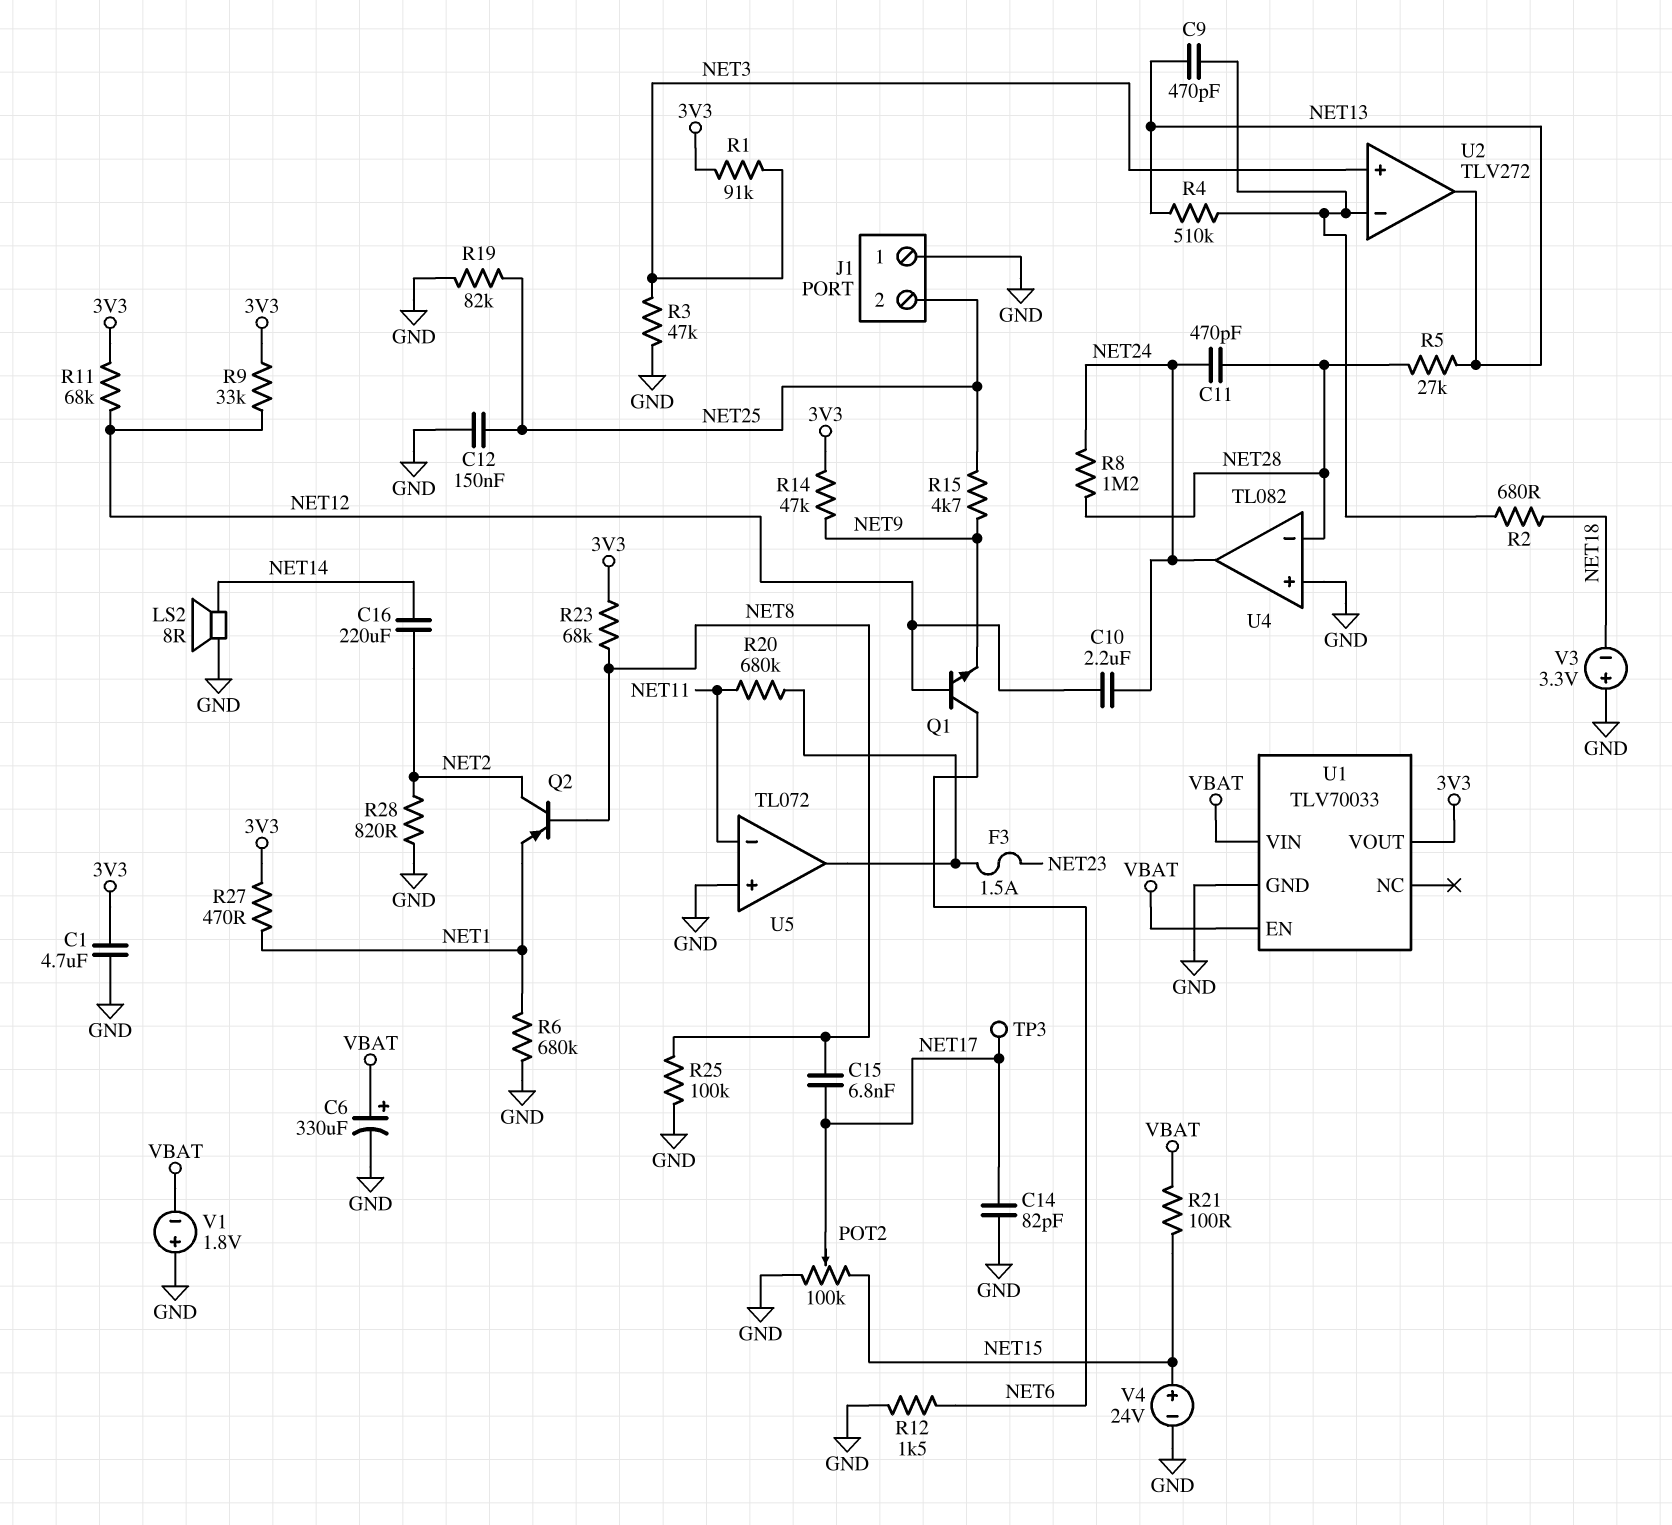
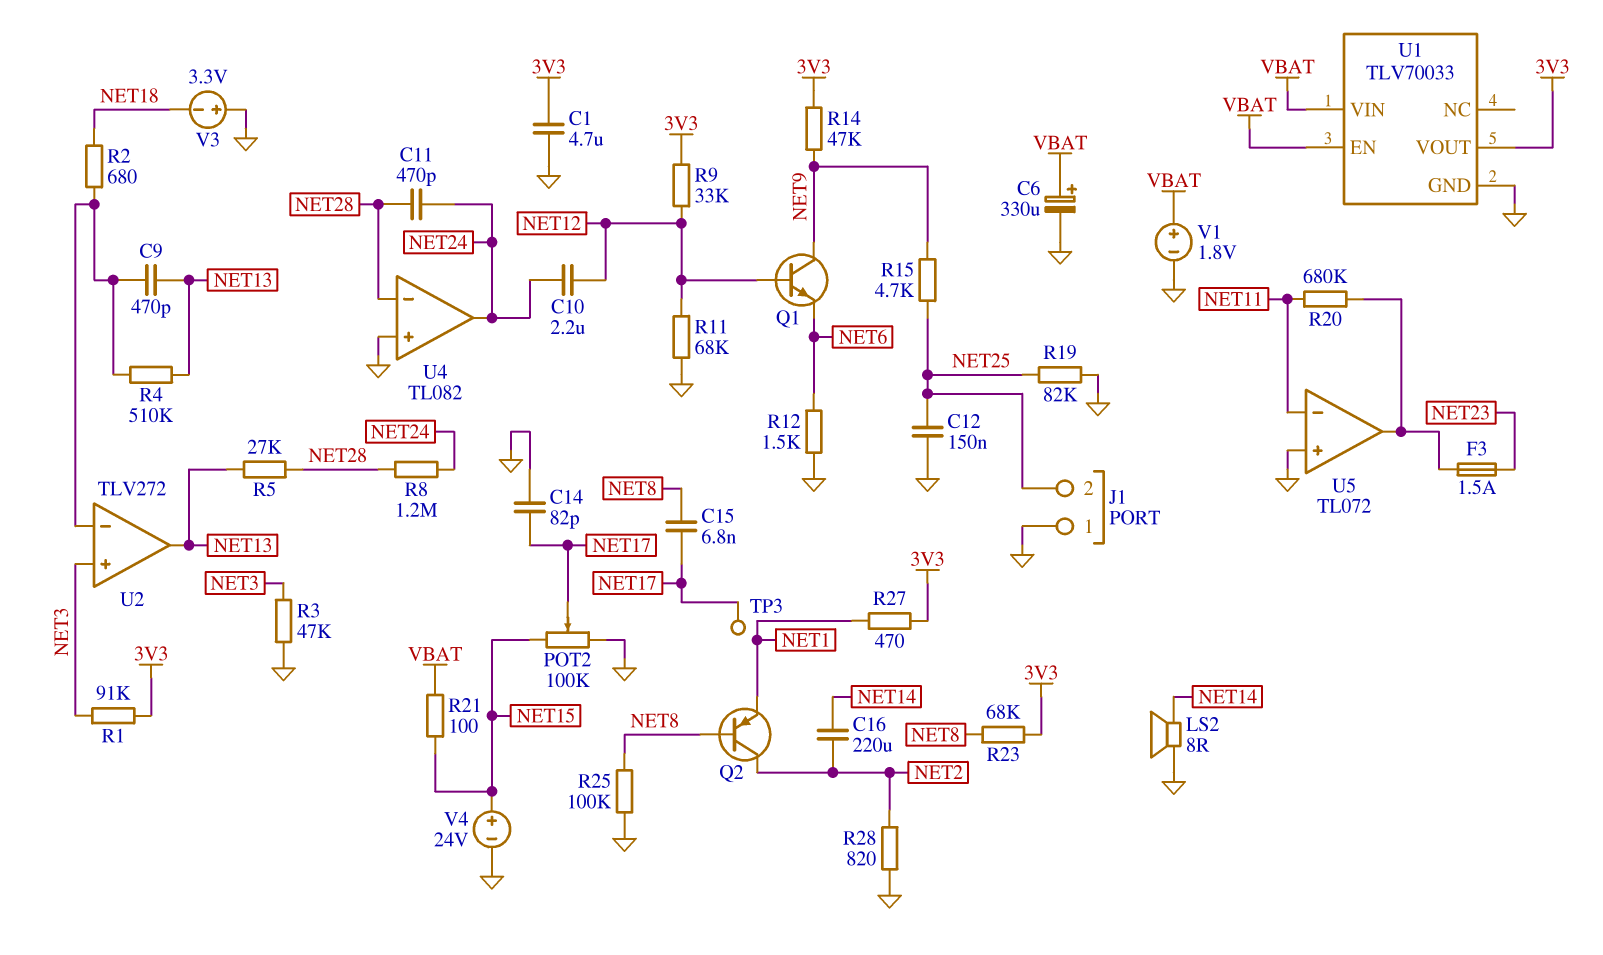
Q1: NPN (B NET12, C NET6, E NET9) -> NPN (B NET12, C NET9, E NET6)
R6: 680k (GND, NET1) -> none
R11: 68k (3V3, NET12) -> 68k (GND, NET12)
V1: 1.8V (plus GND, minus VBAT) -> 1.8V (plus VBAT, minus GND)

